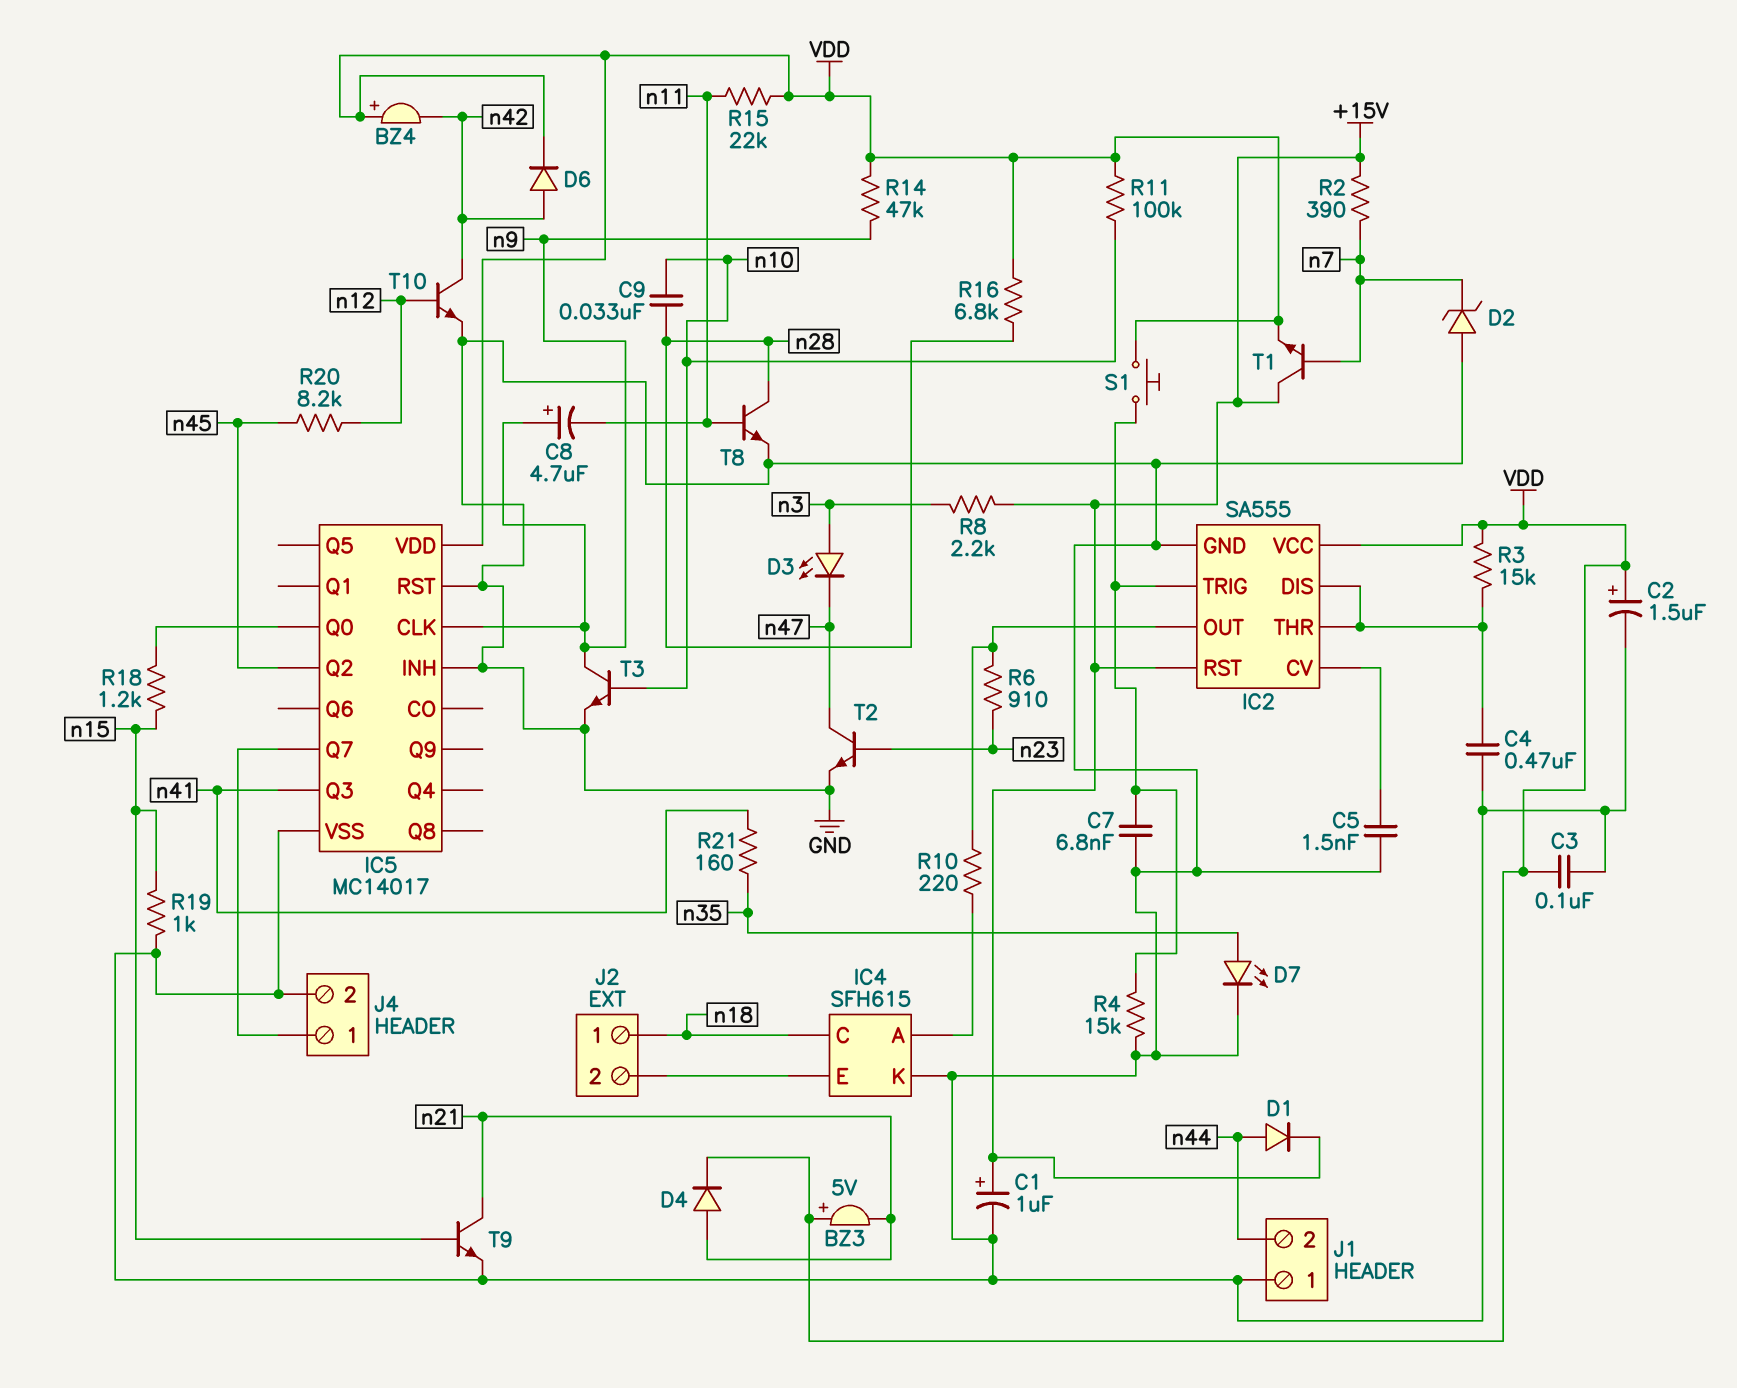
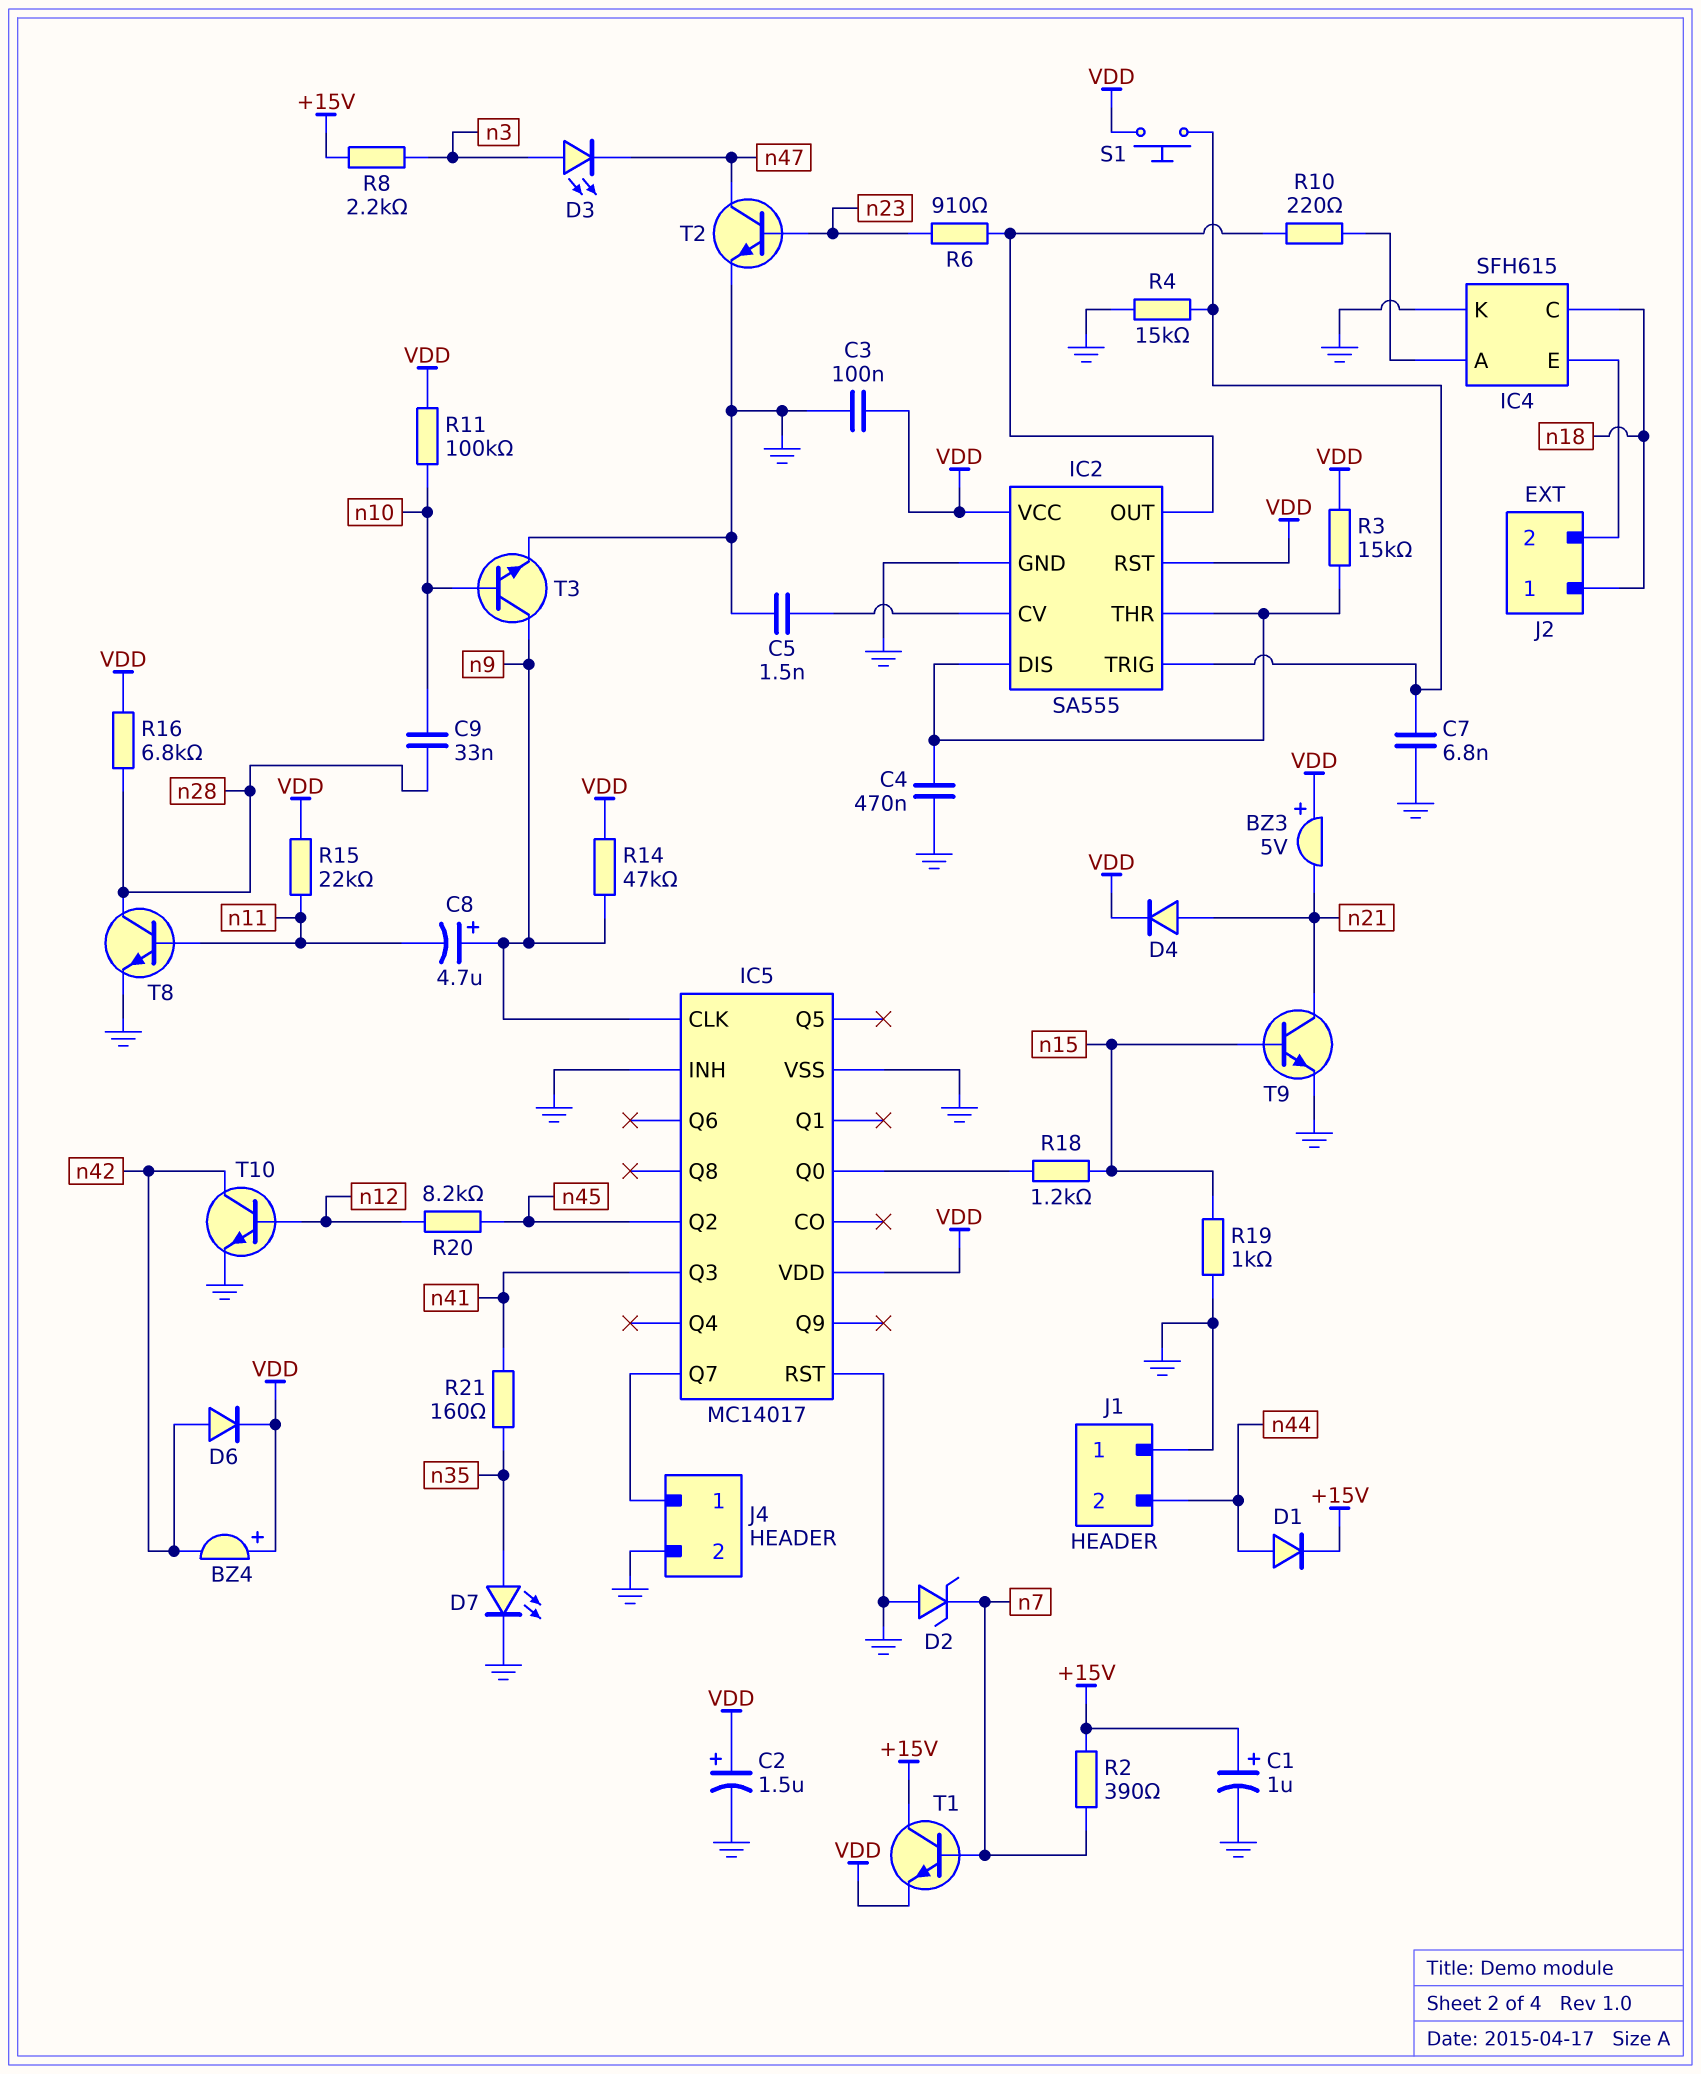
IC2 pin RST: +15V -> VDD

